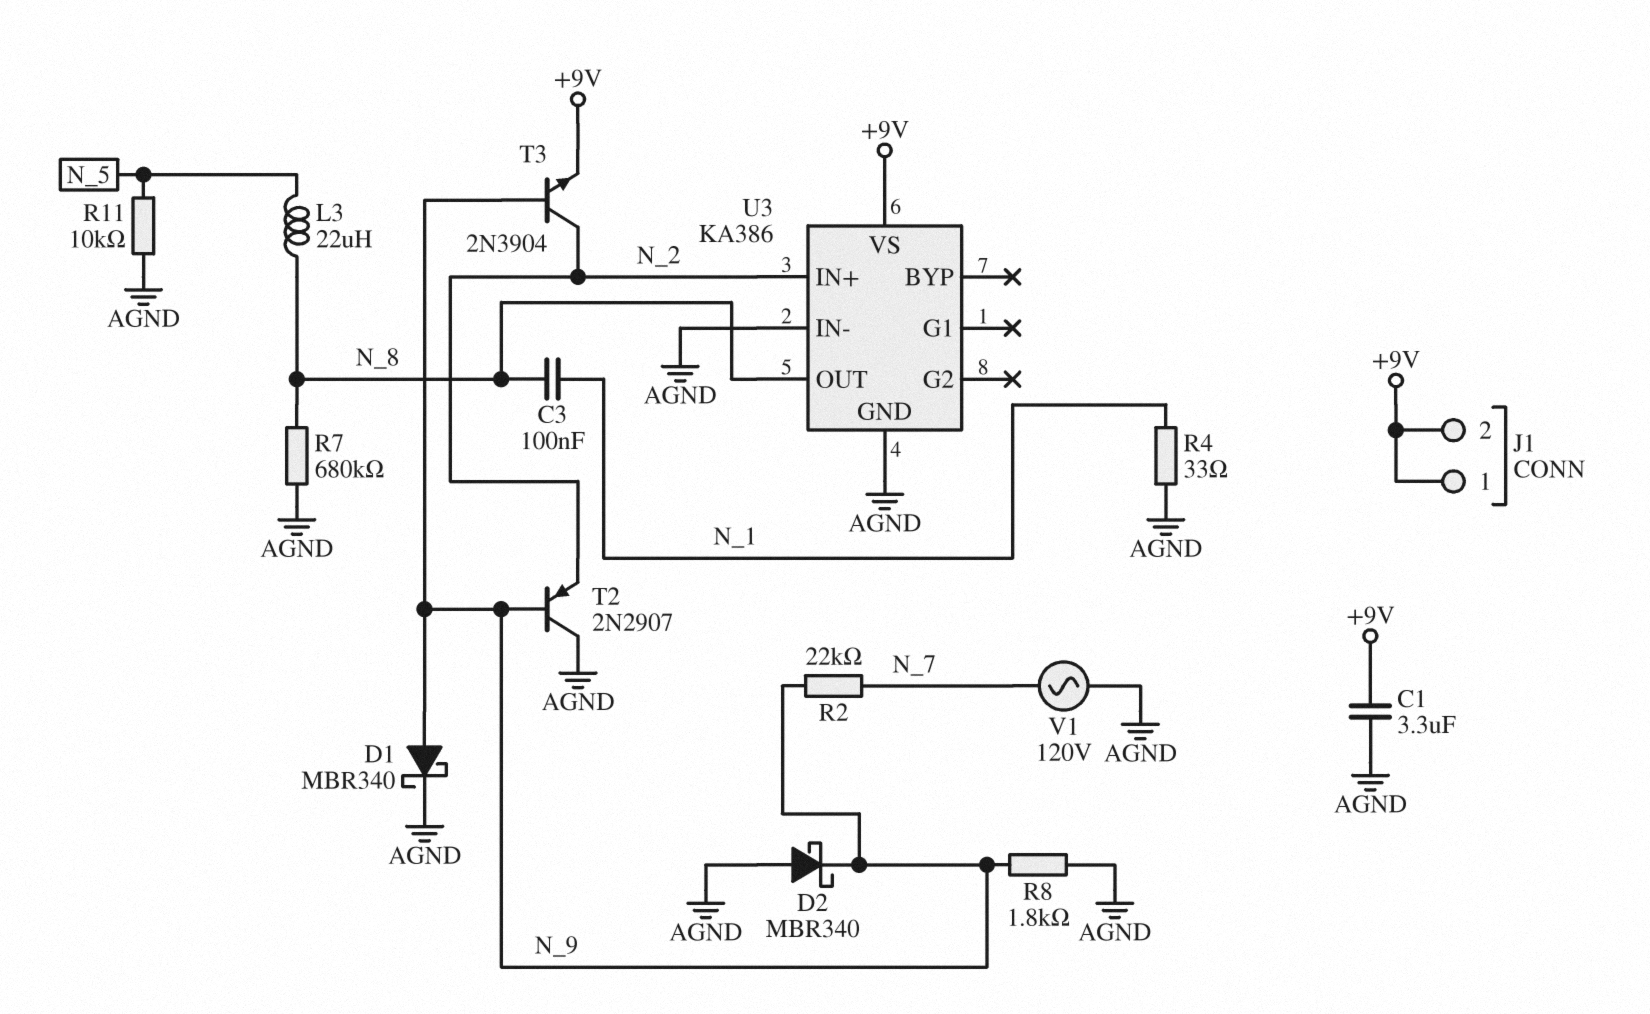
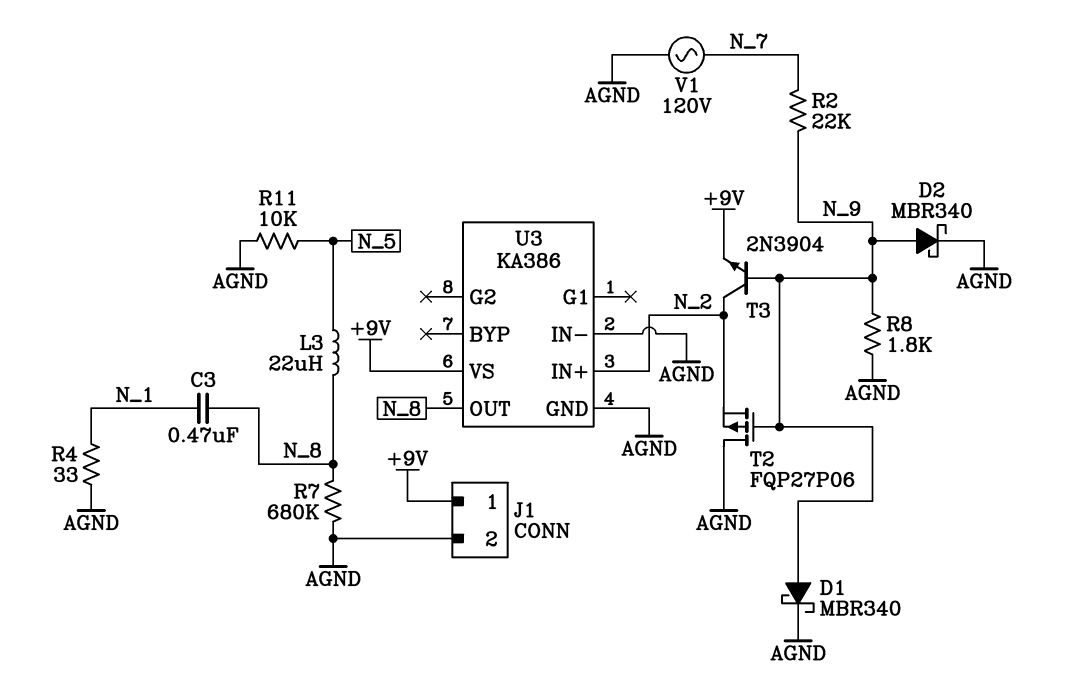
C1: 3.3uF (+9V, AGND) -> none
C3: 100nF (N_1, N_8) -> 470nF (N_1, N_8)
D2: schottky MBR340 (A AGND, K N_9) -> schottky MBR340 (A N_9, K AGND)
J1 pin 2: +9V -> AGND
T2: PNP 2N2907 (B N_9, C AGND, E N_2) -> PMOS FQP27P06 (G N_9, D AGND, S N_2)

